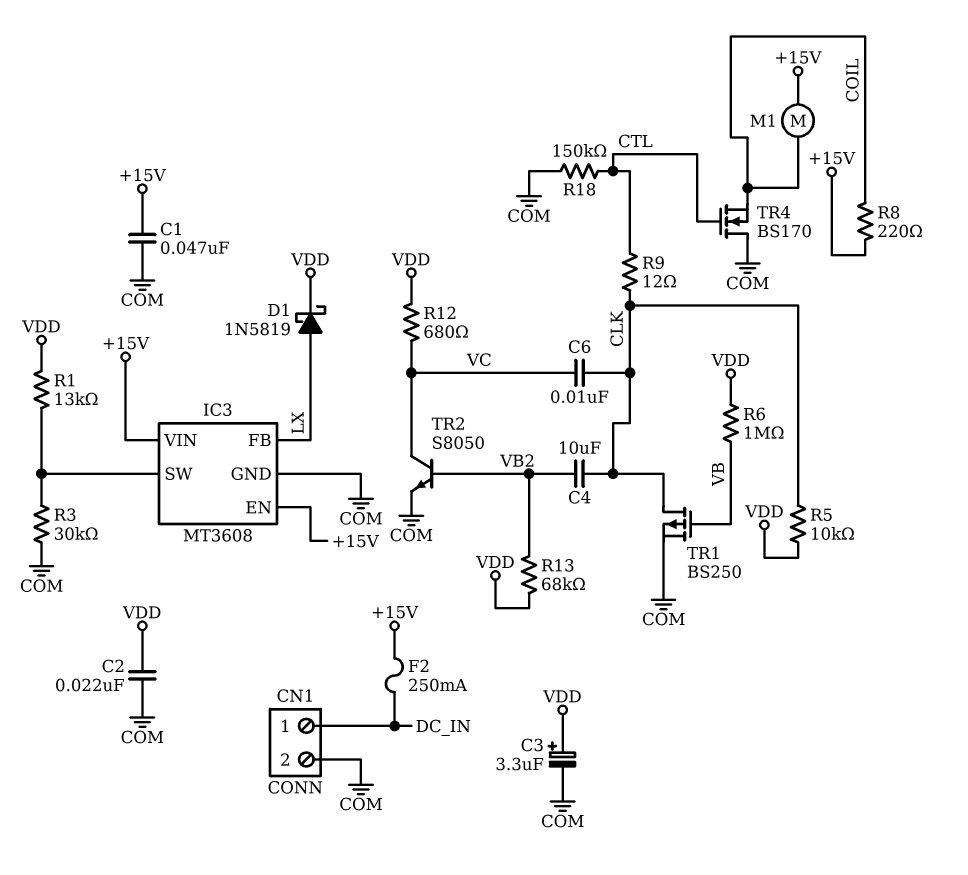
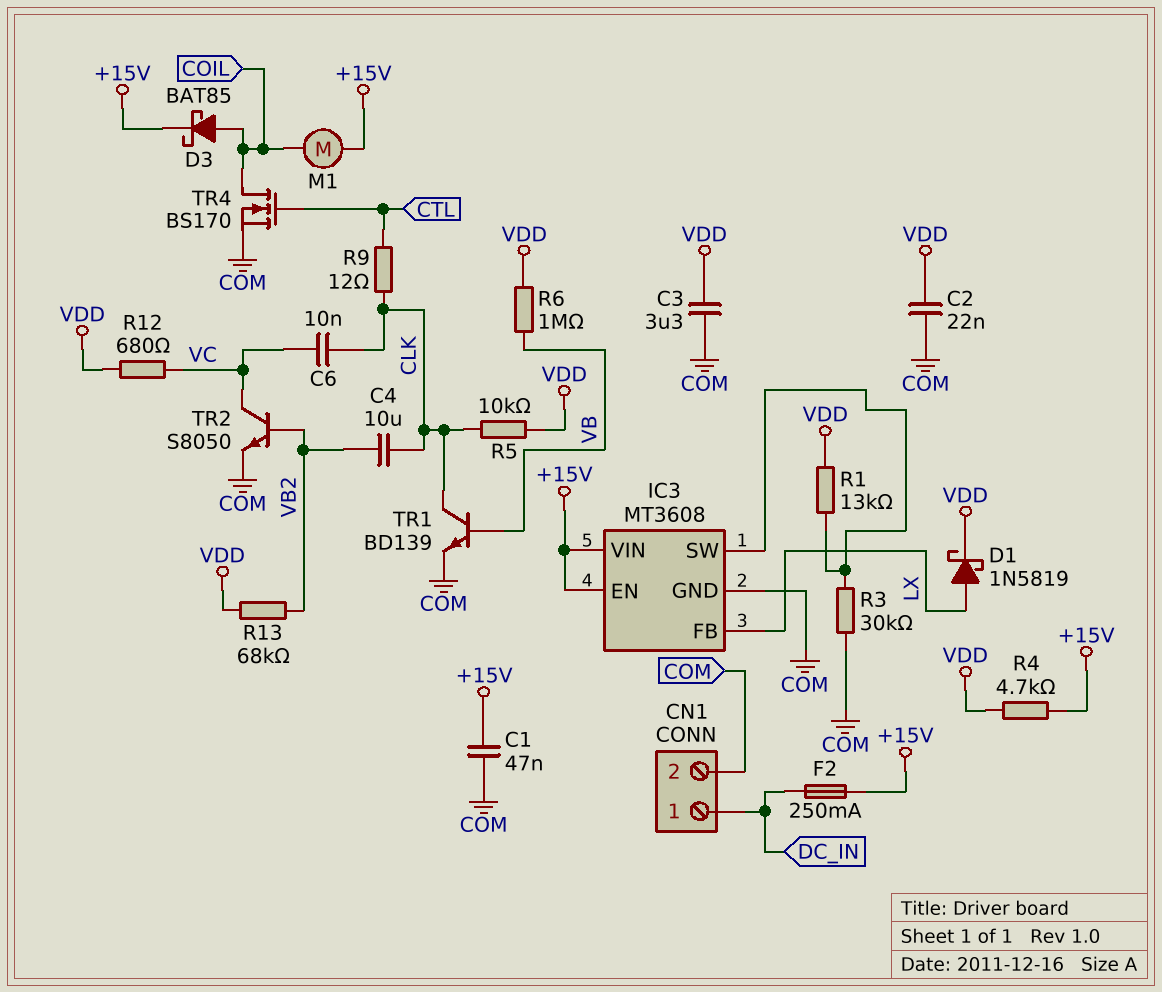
C3: 3.3uF (plus VDD, minus COM) -> 3.3uF (COM, VDD)
D3: none -> schottky BAT85 (A COIL, K +15V)
R4: none -> 4.7k (+15V, VDD)
R8: 220 (+15V, COIL) -> none
R18: 150k (COM, CTL) -> none
TR1: PMOS BS250 (G VB, D CLK, S COM) -> NPN BD139 (B VB, C CLK, E COM)
TR4: NMOS BS170 (G CTL, D COM, S COIL) -> NMOS BS170 (G CTL, D COIL, S COM)

